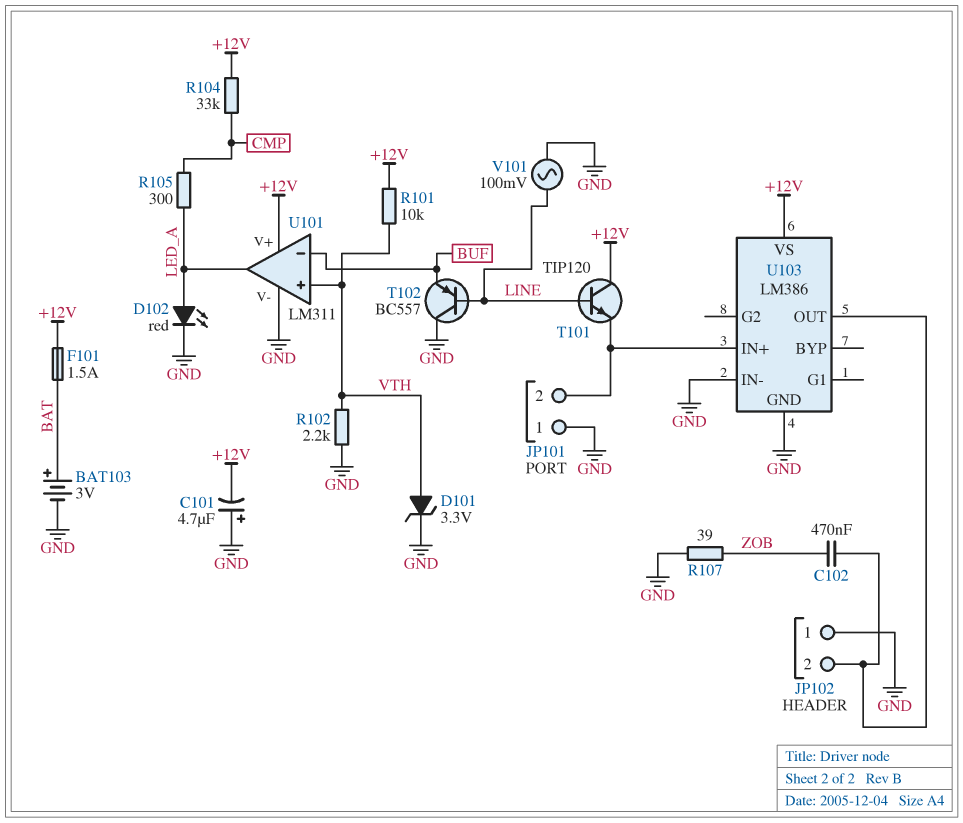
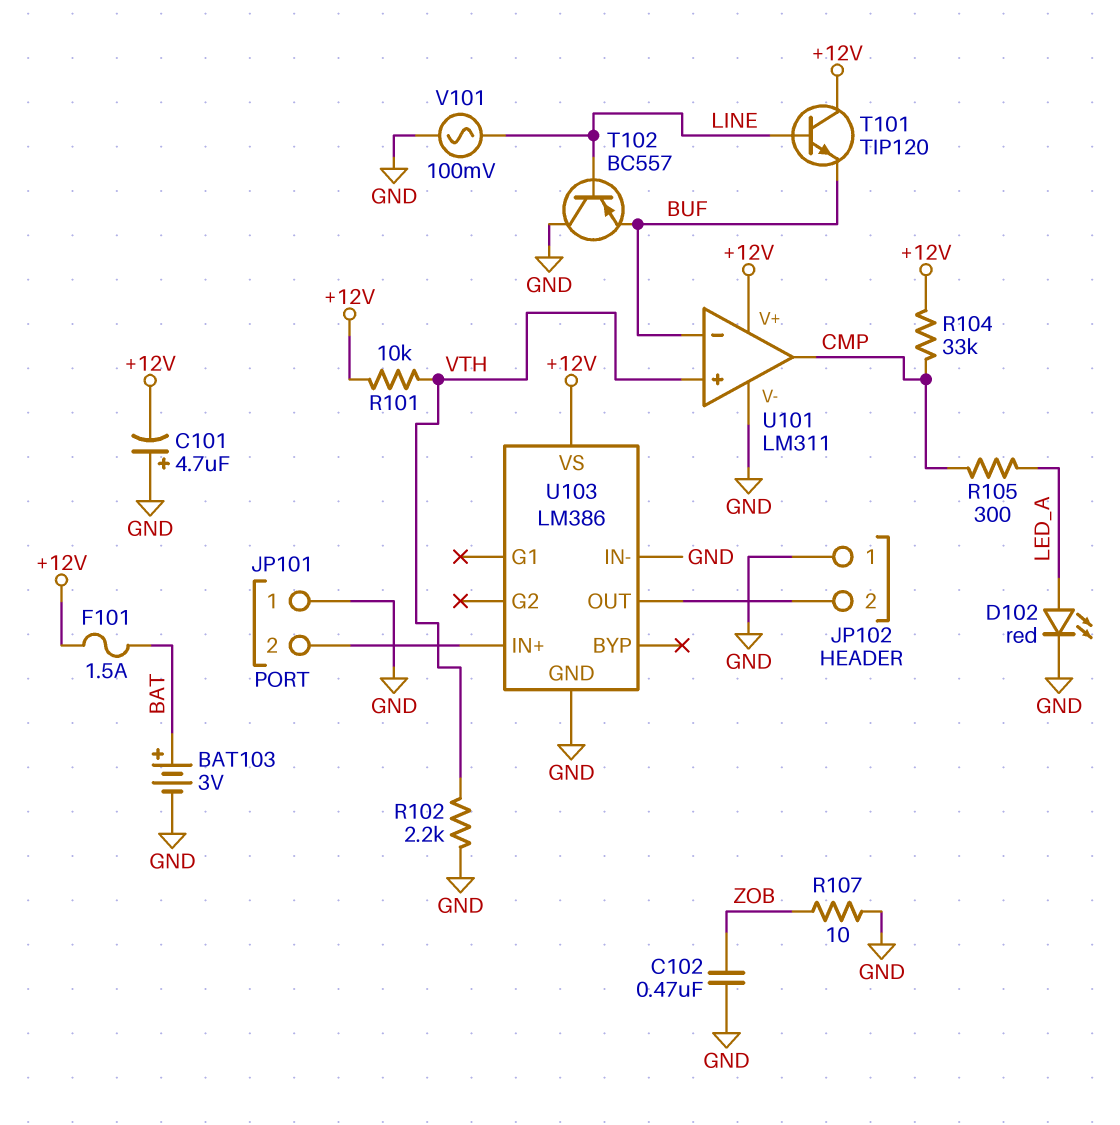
C102: 470nF (JP102/2, ZOB) -> 470nF (GND, ZOB)
D101: zener 3.3V (A VTH, K GND) -> none
R107: 39 (GND, ZOB) -> 10 (GND, ZOB)
T101: NPN TIP120 (B LINE, C +12V, E JP101/2) -> NPN TIP120 (B LINE, C +12V, E BUF)
U101 pin out: LED_A -> CMP

